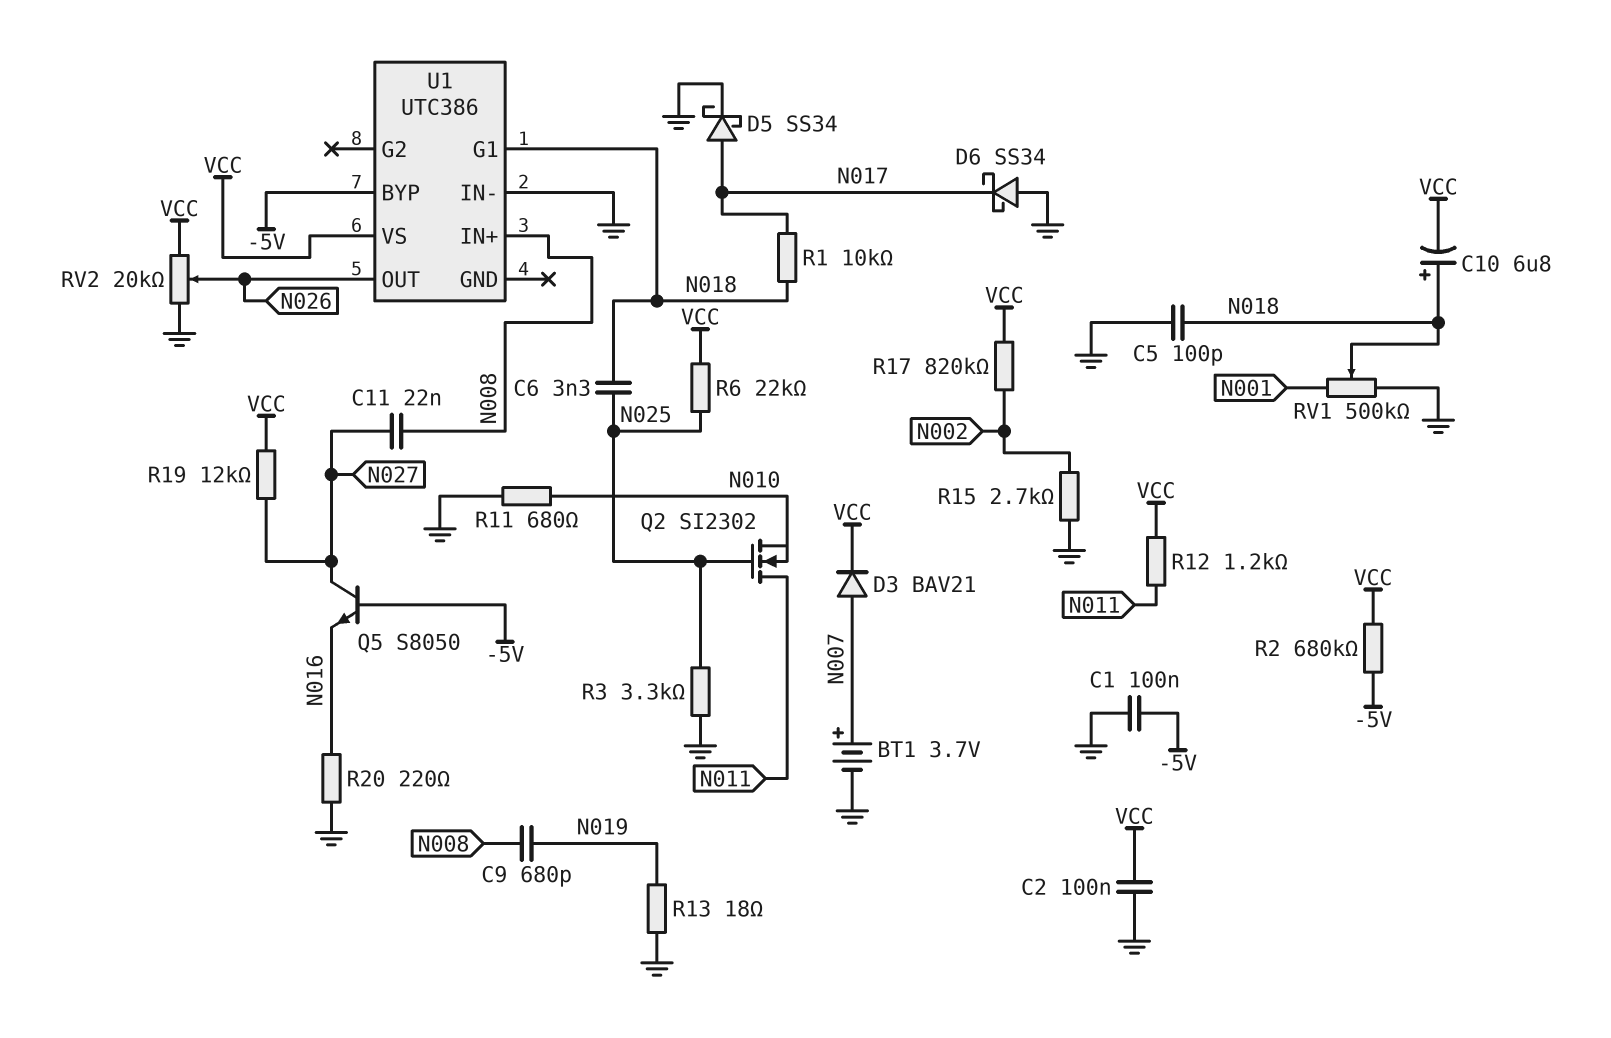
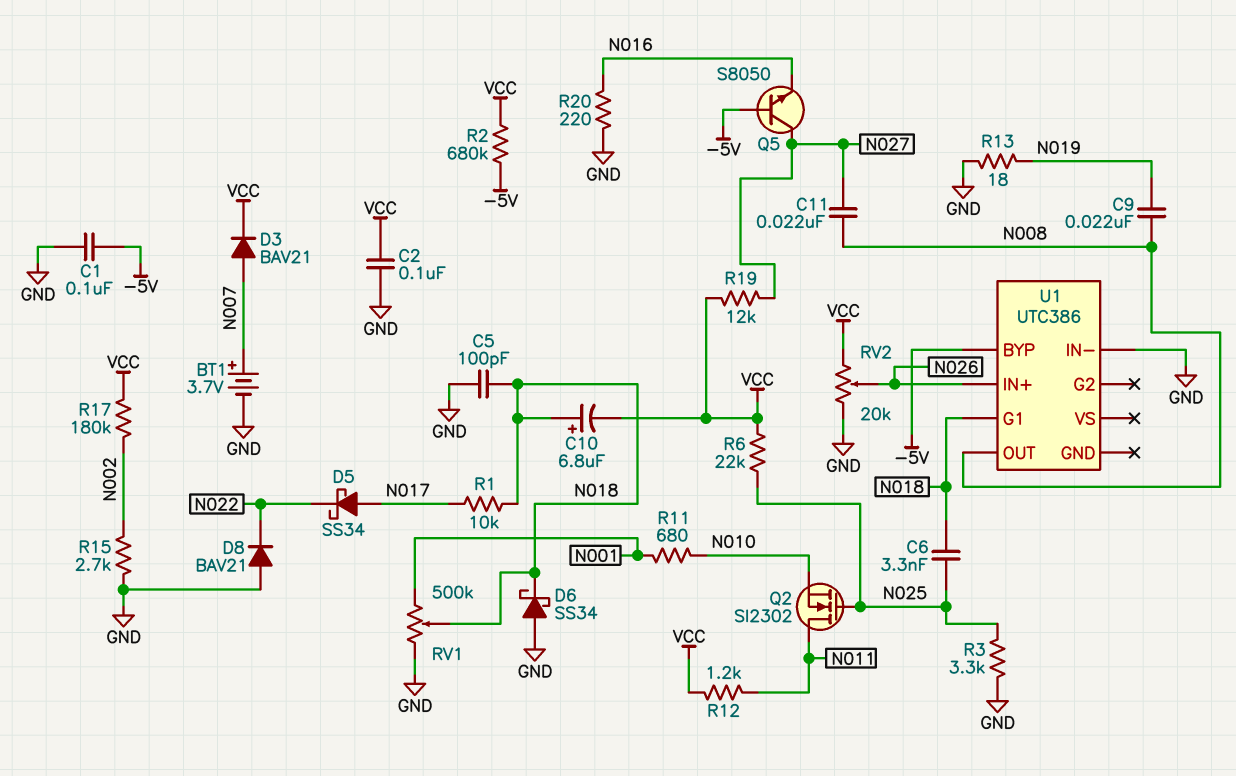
C9: 680pF (N008, N019) -> 22nF (N008, N019)
D5: schottky SS34 (A N017, K GND) -> schottky SS34 (A N017, K N022)
D6: schottky SS34 (A GND, K N017) -> schottky SS34 (A GND, K N018)
D8: none -> diode BAV21 (A GND, K N022)
R11: 680 (GND, N010) -> 680 (N001, N010)
R17: 820k (N002, VCC) -> 180k (N002, VCC)
U1 pin IN+: N008 -> N026
U1 pin OUT: N026 -> N008
U1 pin VS: VCC -> none

